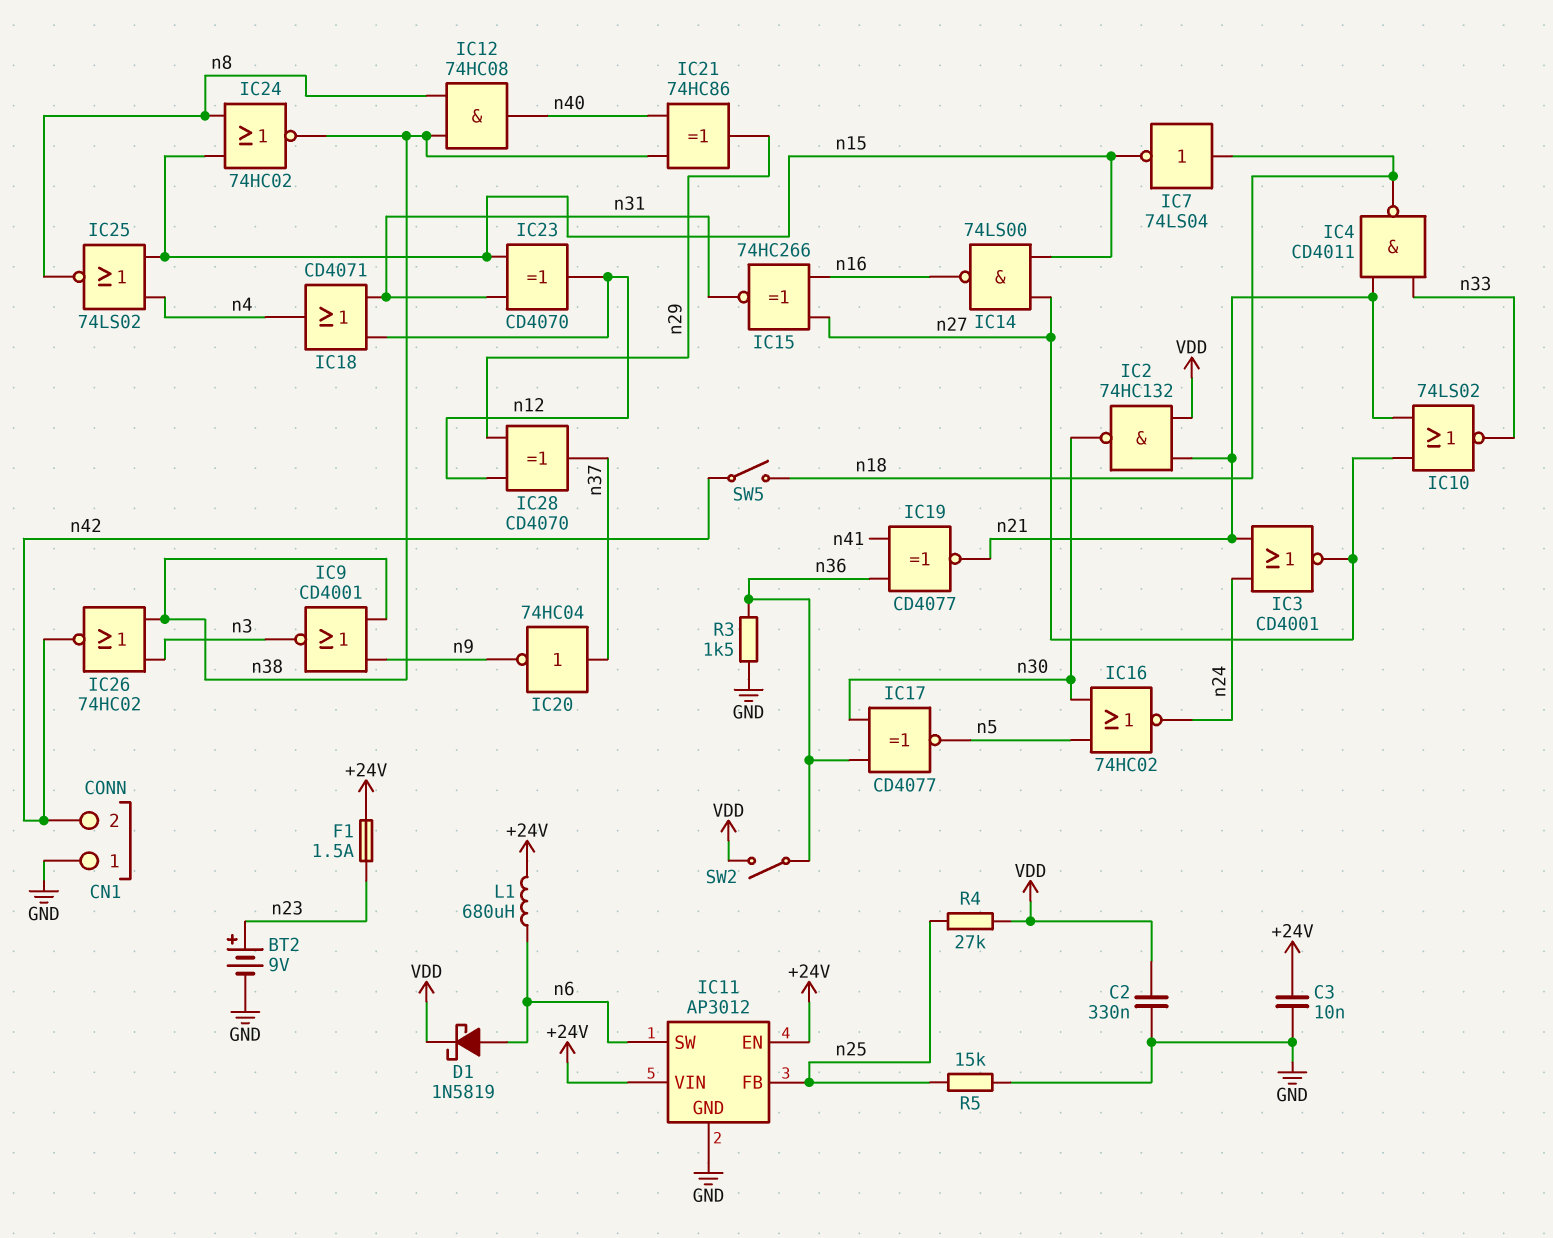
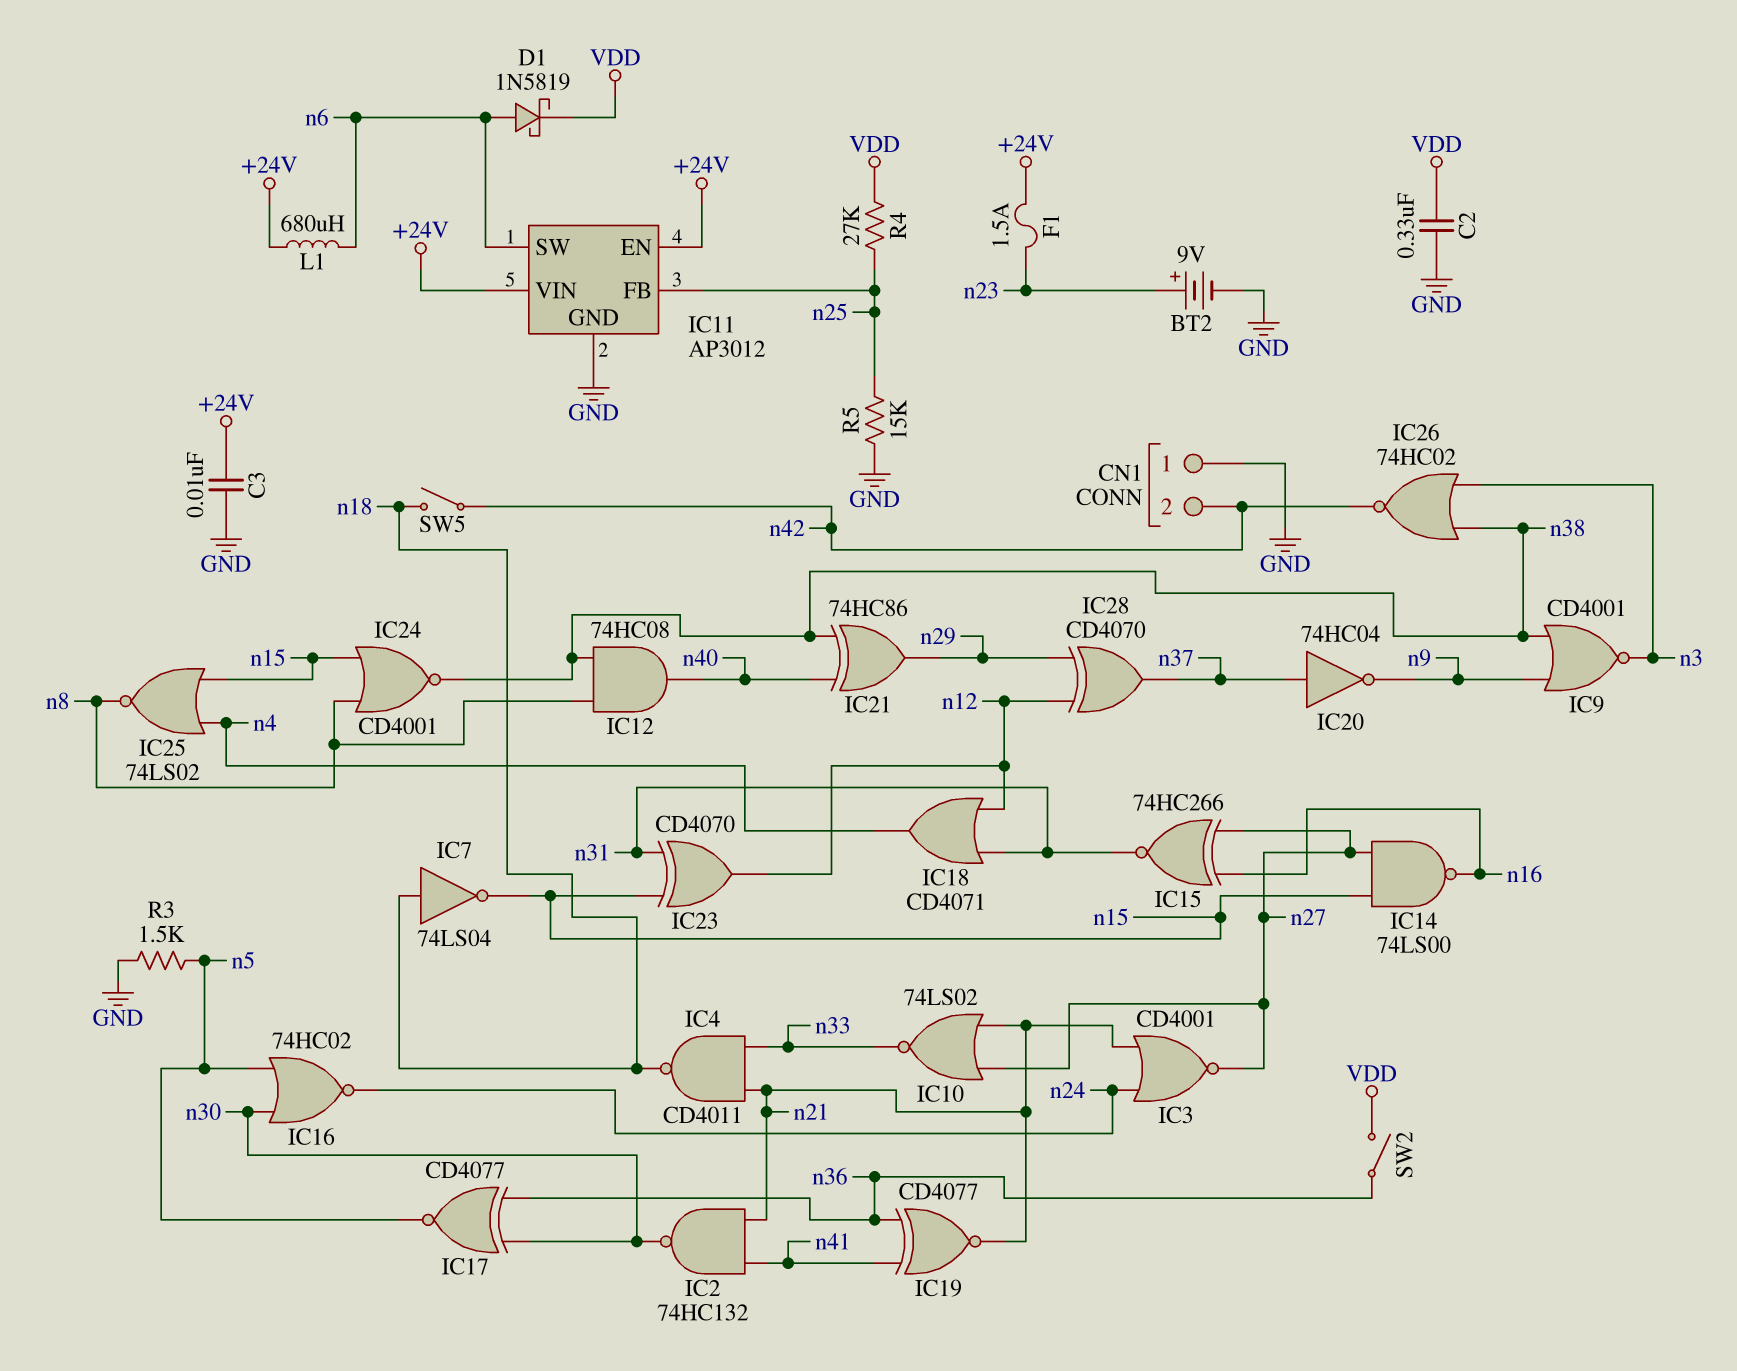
IC2: NAND 74HC132 (in VDD, in n21, out n30) -> NAND 74HC132 (in n21, in n41, out n30)
IC24: NOR 74HC02 (in n8, in n15, out n38) -> NOR CD4001 (in n8, in n15, out n38)
R3: 1.5k (GND, n36) -> 1.5k (GND, n5)

